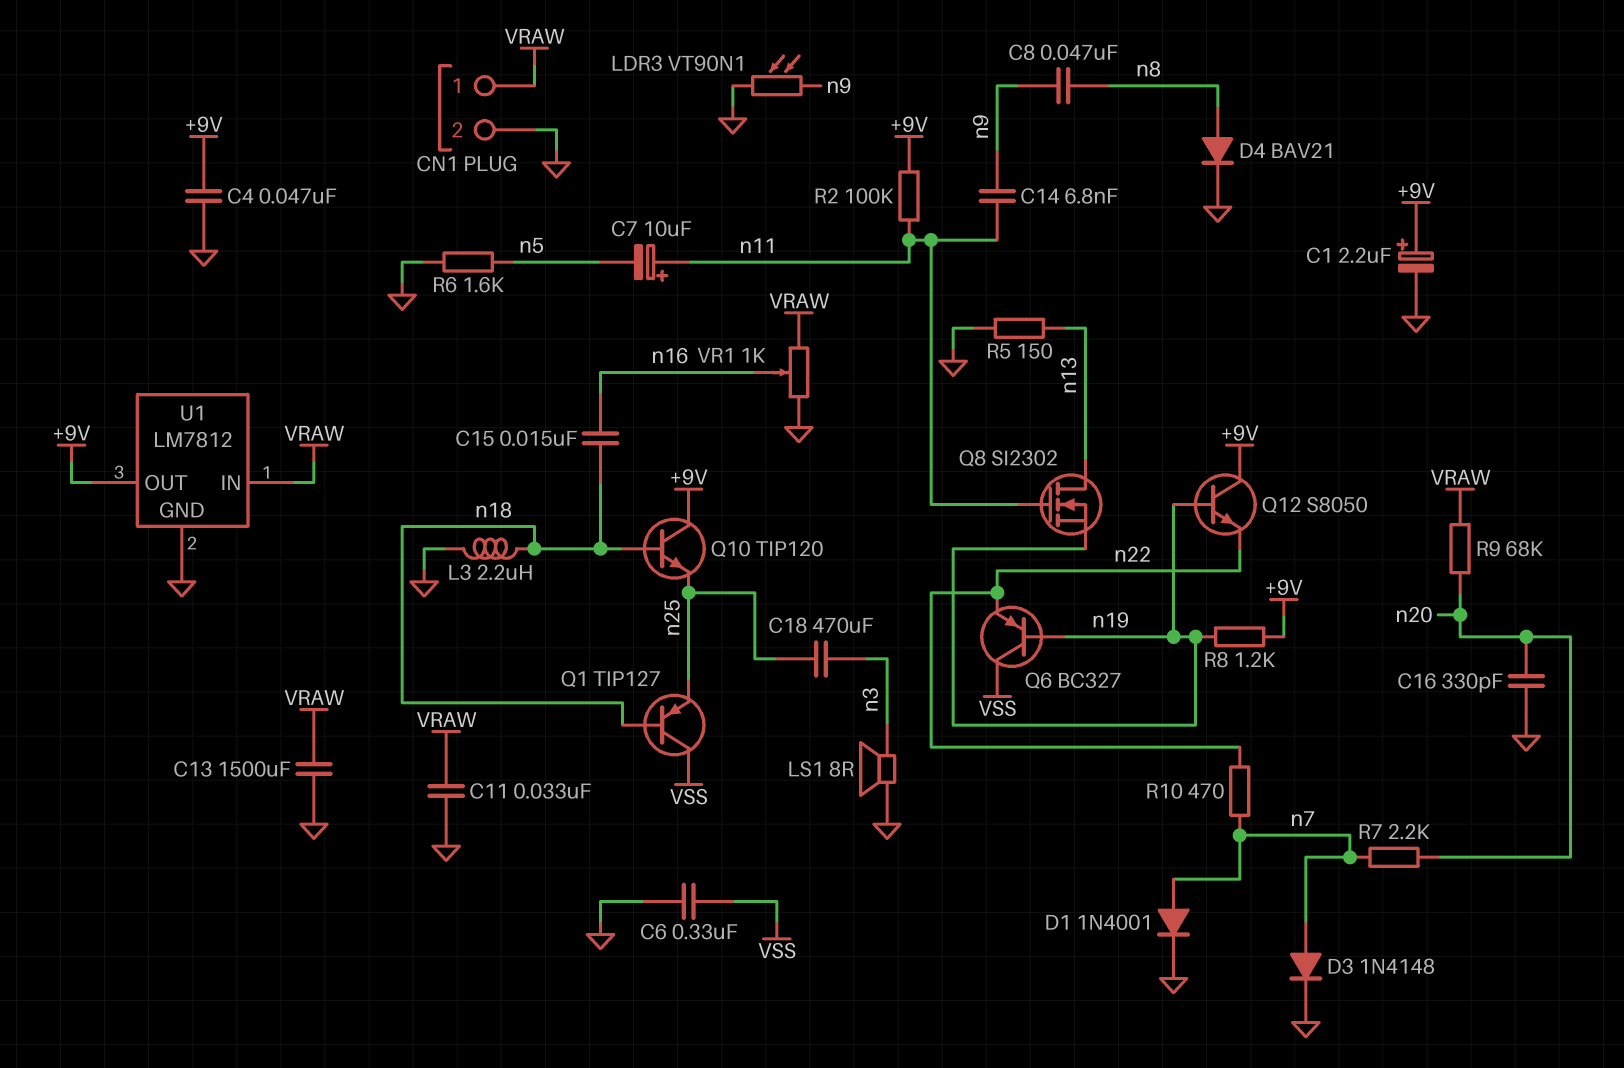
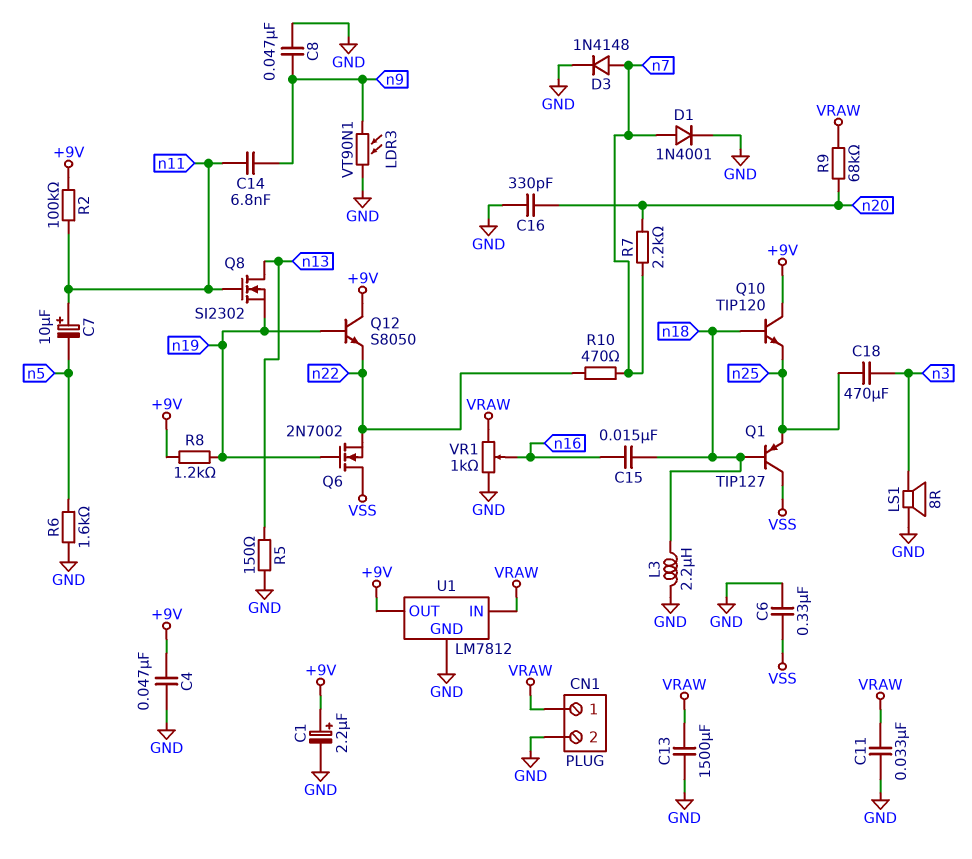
C8: 47nF (n8, n9) -> 47nF (GND, n9)
D4: diode BAV21 (A n8, K GND) -> none
Q6: PNP BC327 (B n19, C VSS, E n22) -> NMOS 2N7002 (G n19, D VSS, S n22)

